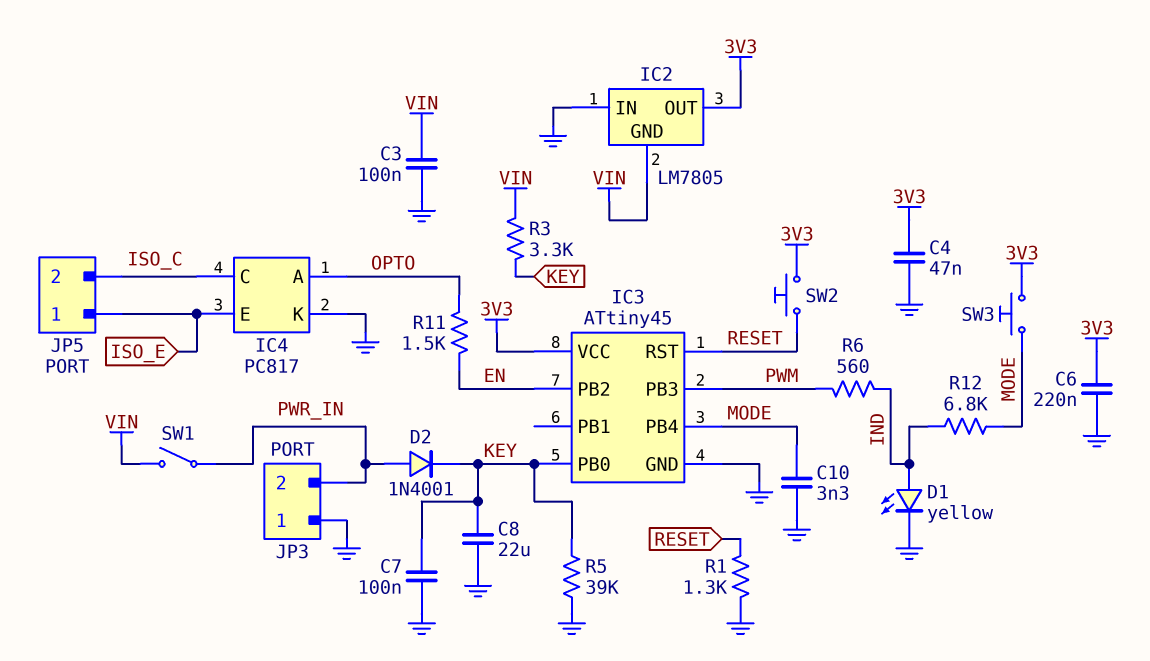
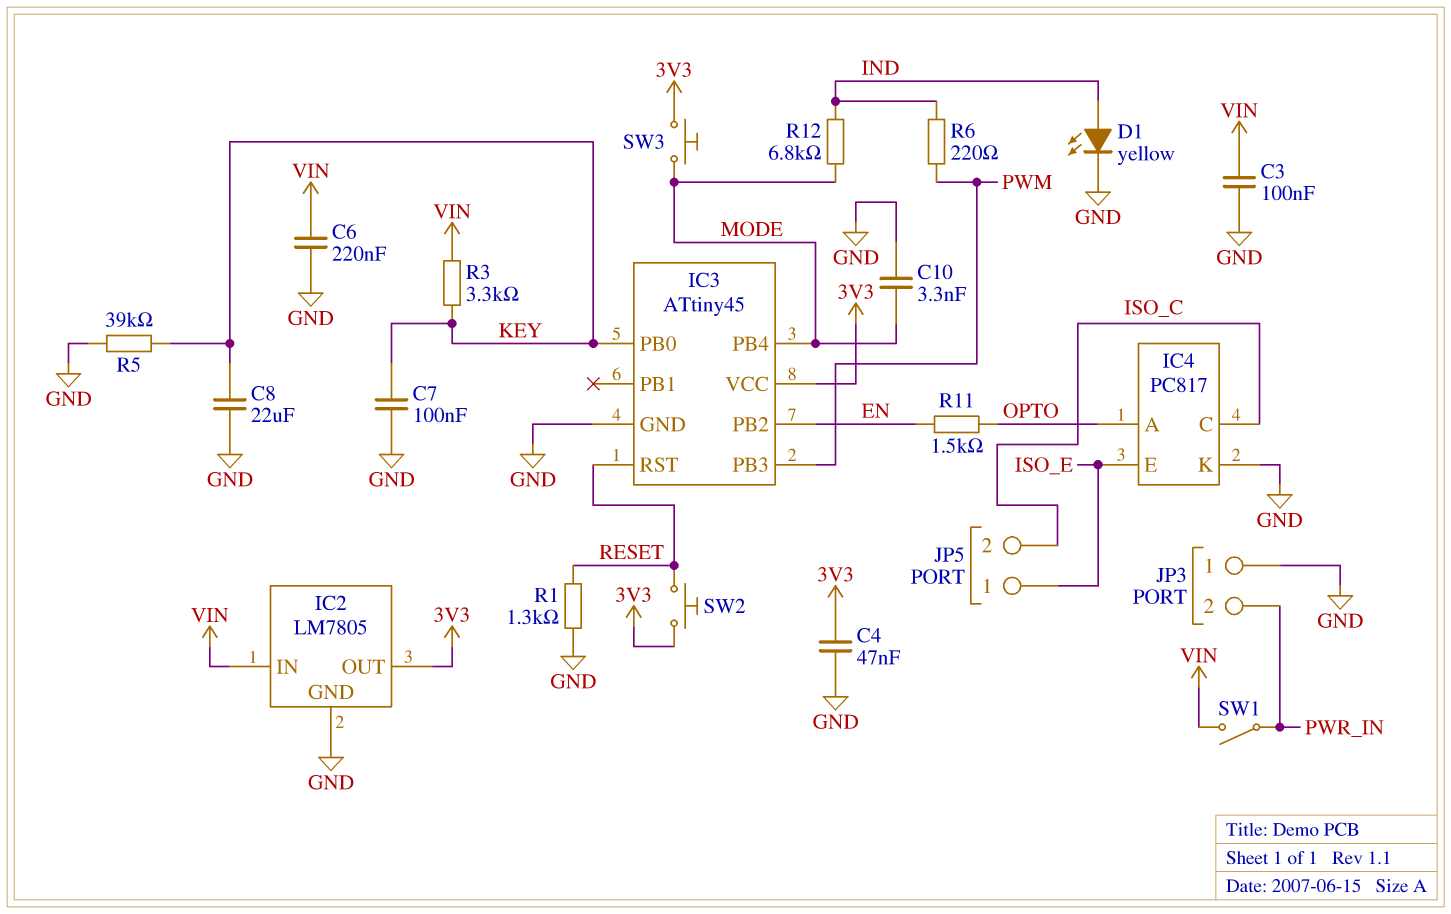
C6: 220nF (3V3, GND) -> 220nF (GND, VIN)
D2: diode 1N4001 (A PWR_IN, K KEY) -> none
IC2 pin GND: VIN -> GND
IC2 pin IN: GND -> VIN
R6: 560 (IND, PWM) -> 220 (IND, PWM)

